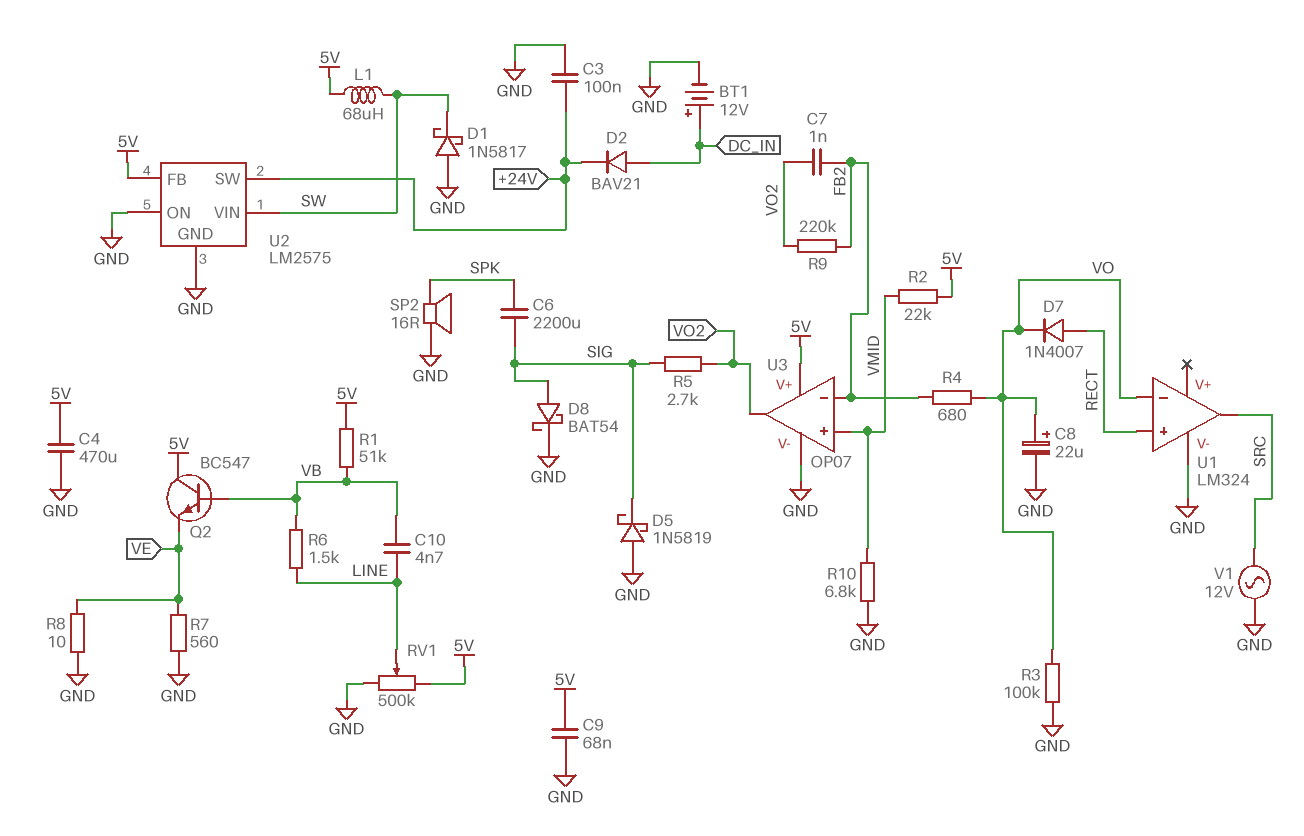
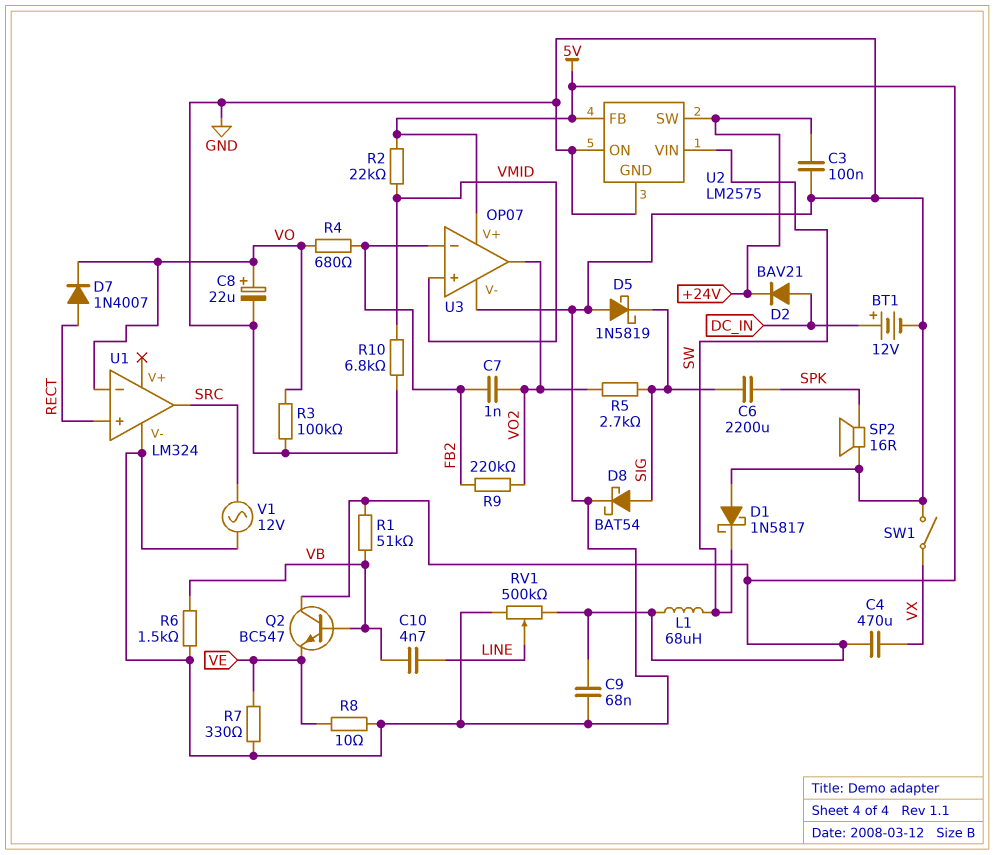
C4: 470uF (5V, GND) -> 470uF (5V, VX)
R6: 1.5k (LINE, VB) -> 1.5k (GND, VB)
R7: 560 (GND, VE) -> 330 (GND, VE)
SW1: none -> switch (GND, VX)

